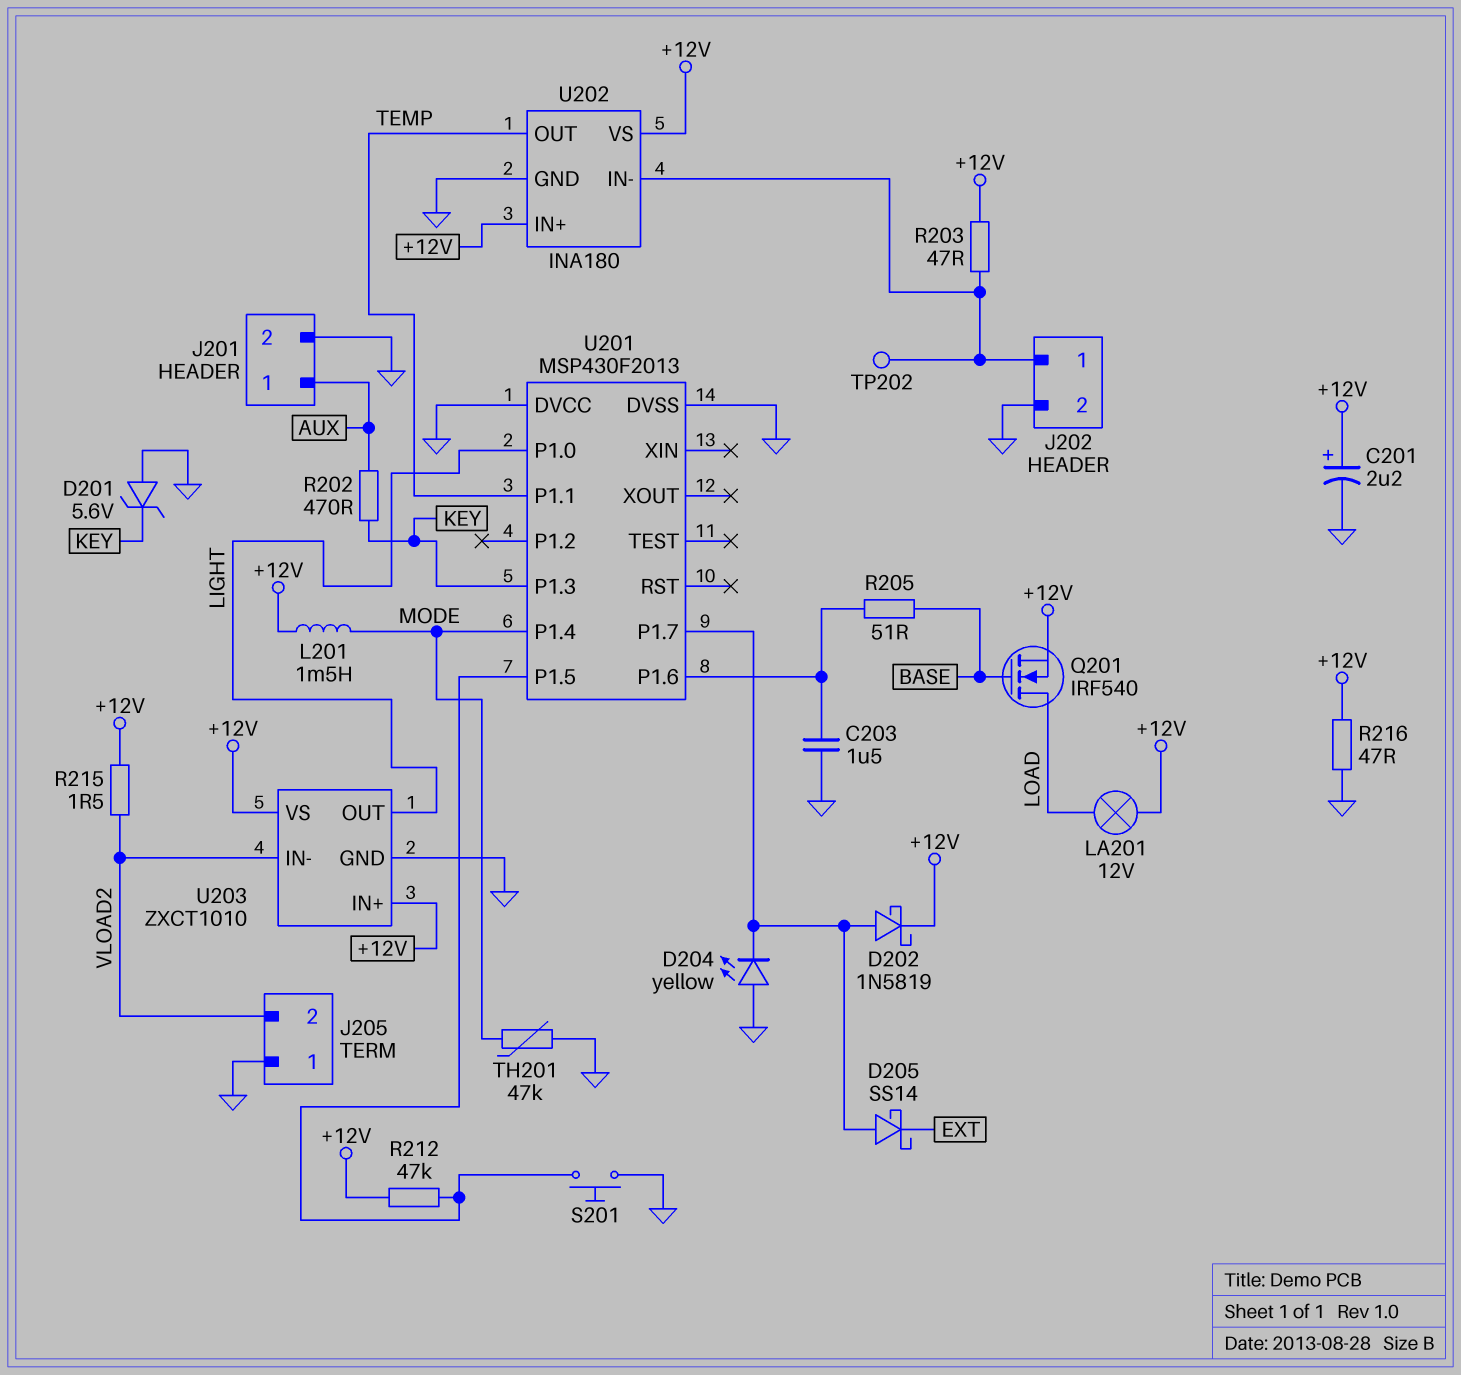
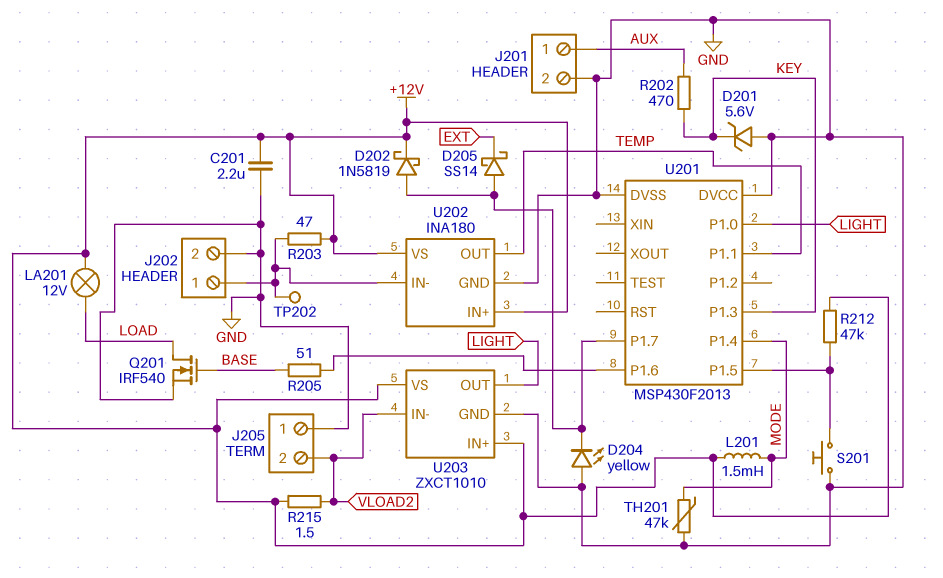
C201: 2.2uF (plus +12V, minus GND) -> 2.2uF (+12V, GND)
C203: 1.5uF (GND, U201/P1.6) -> none
Q201: NMOS IRF540 (G BASE, D LOAD, S +12V) -> NMOS IRF540 (G BASE, D LOAD, S GND)
R216: 47 (+12V, GND) -> none

